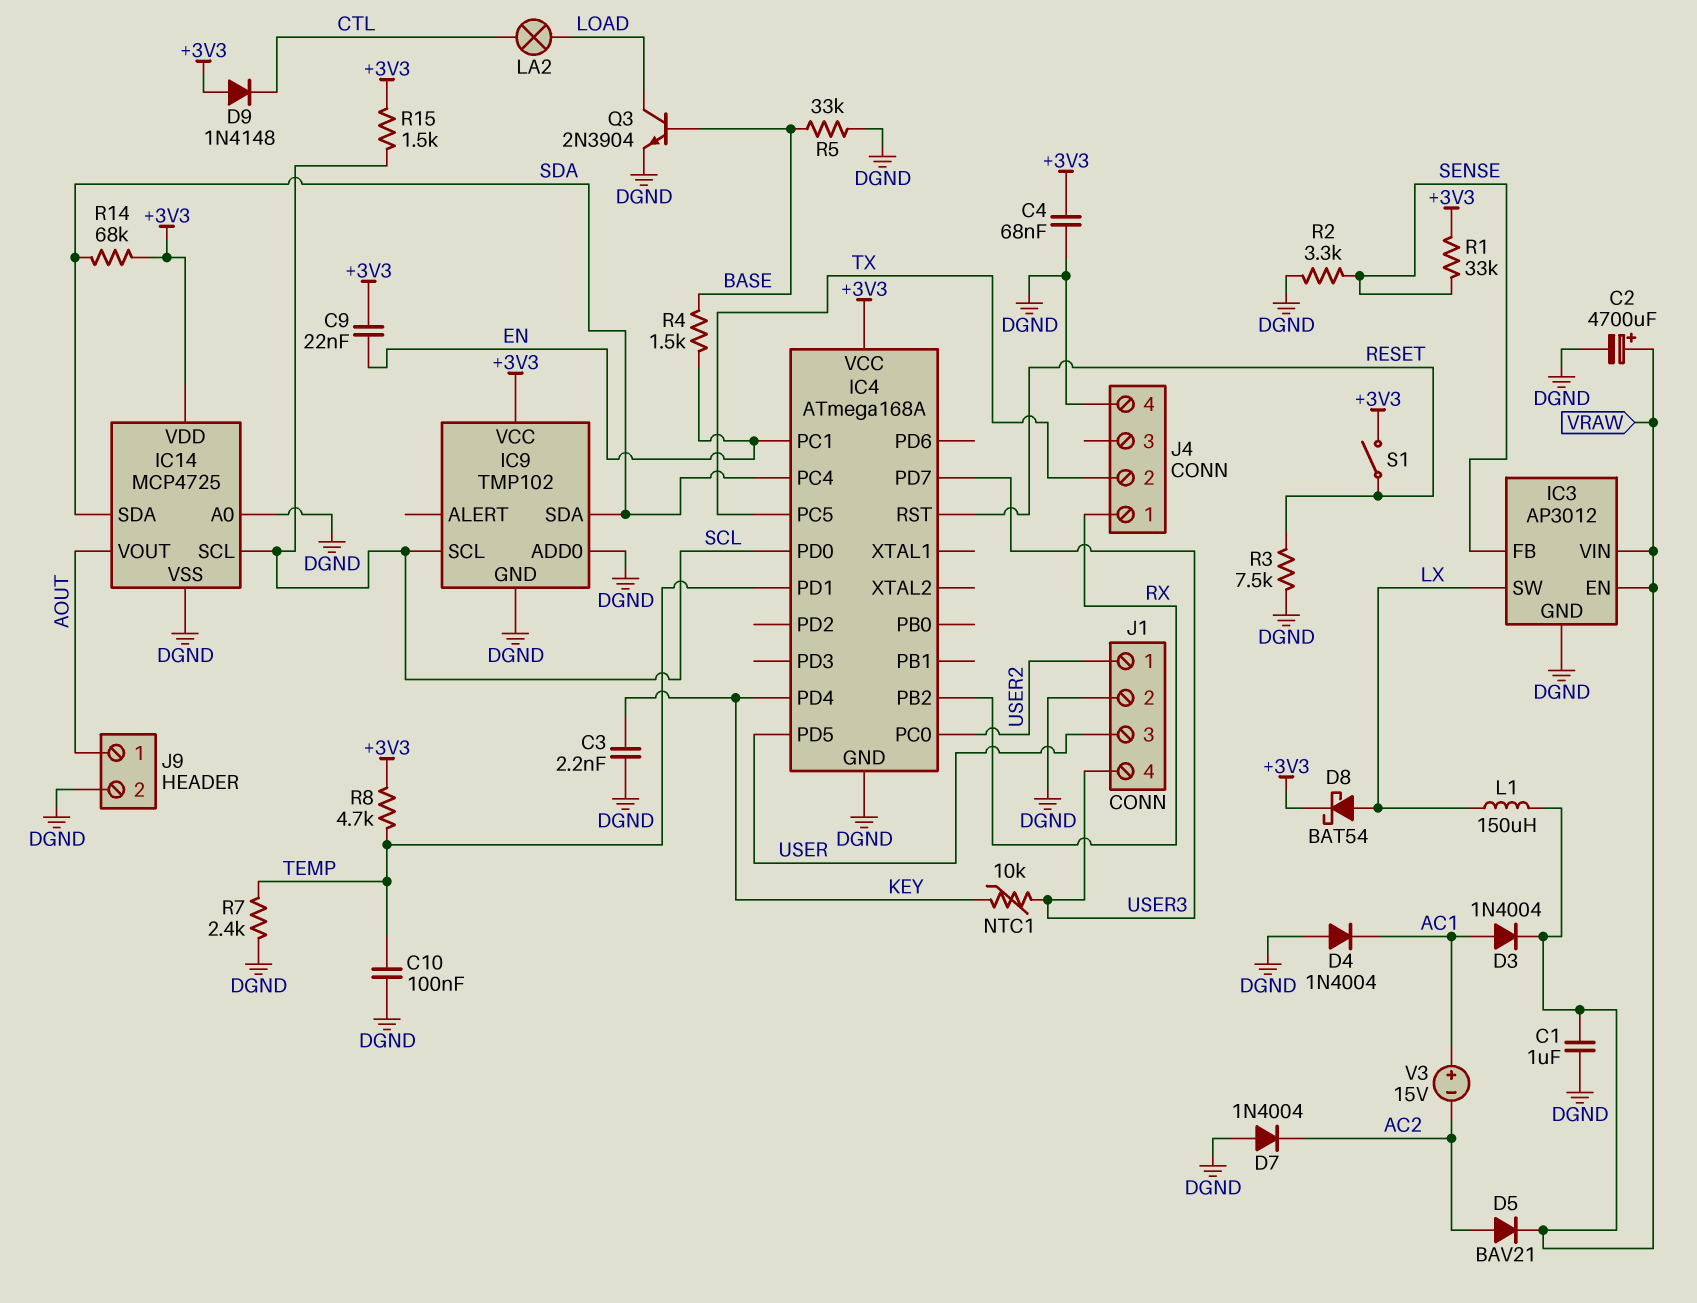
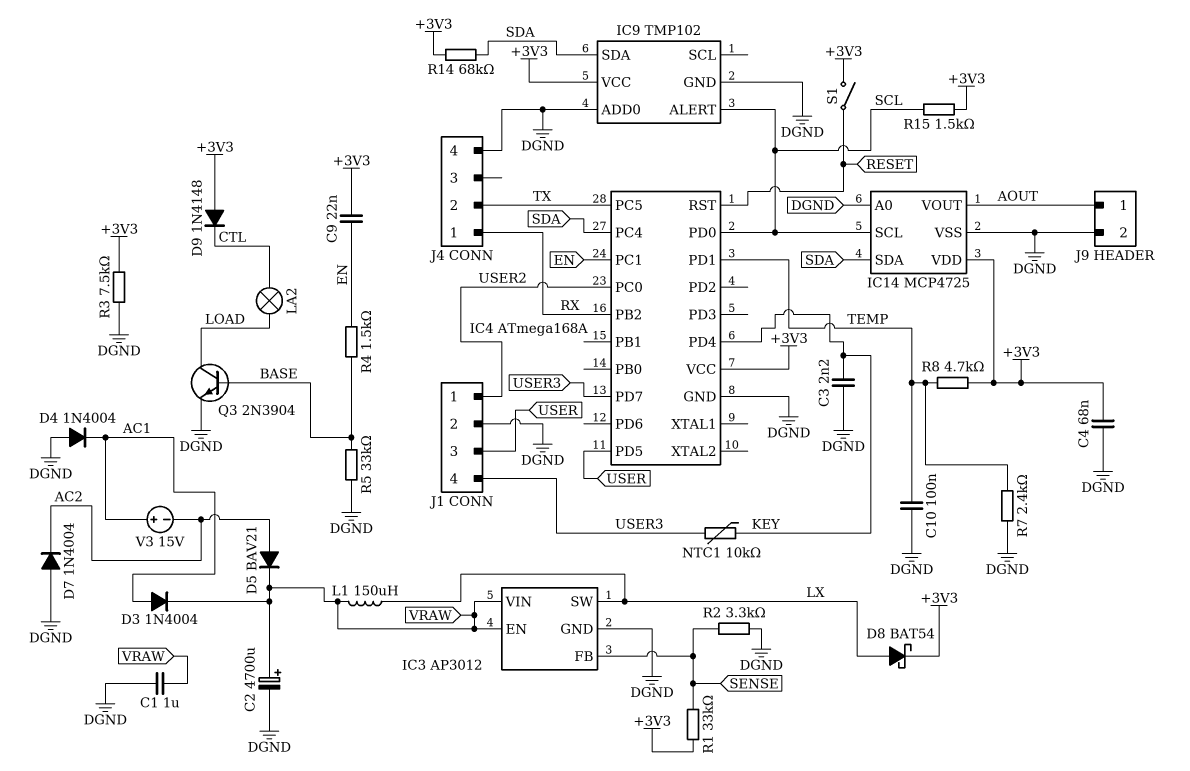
IC9 pin ALERT: none -> SCL
IC9 pin SCL: SCL -> none
R3: 7.5k (DGND, RESET) -> 7.5k (+3V3, DGND)

